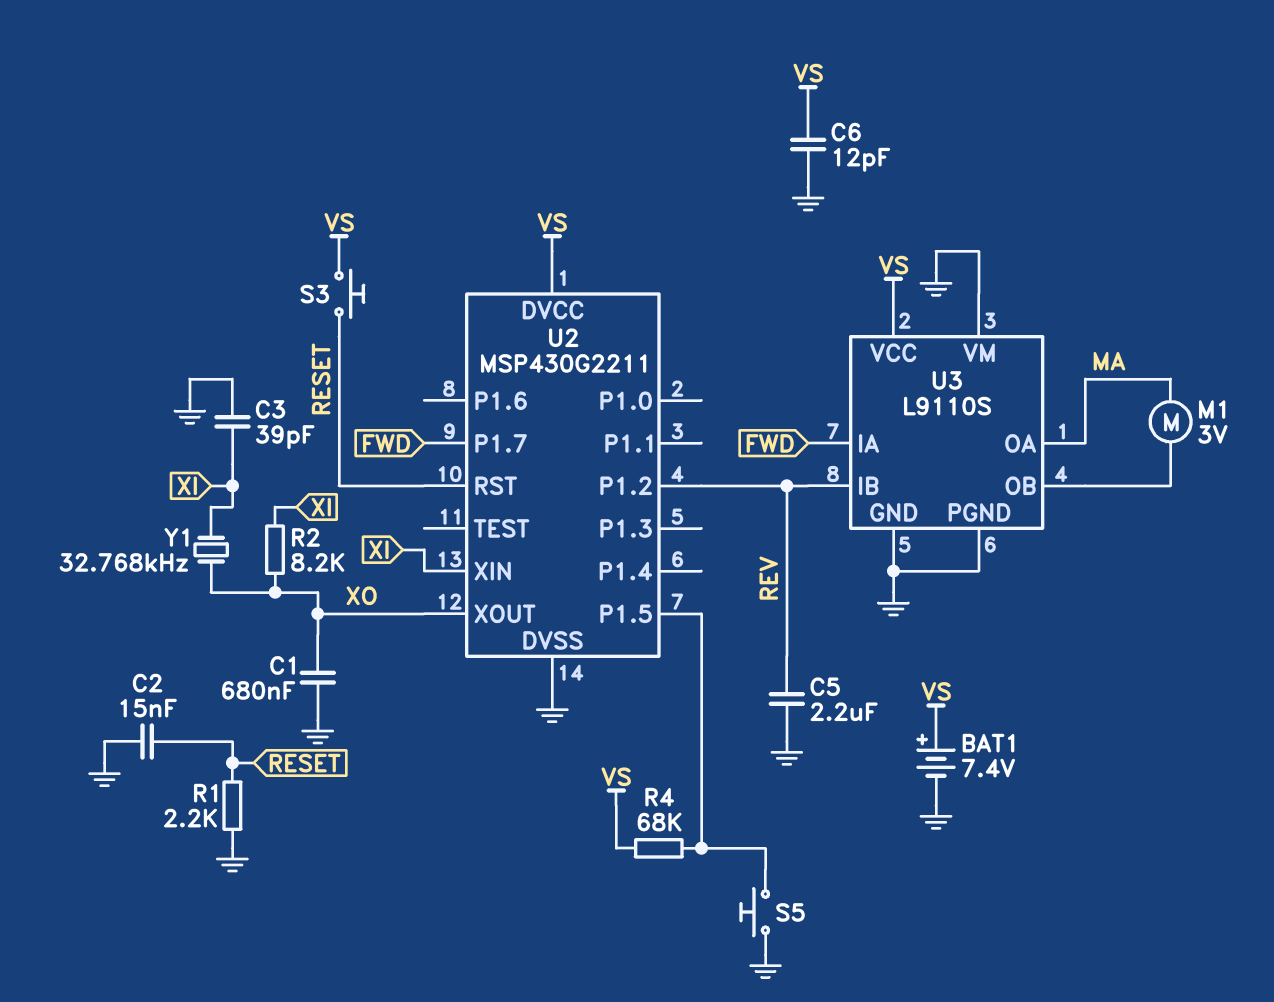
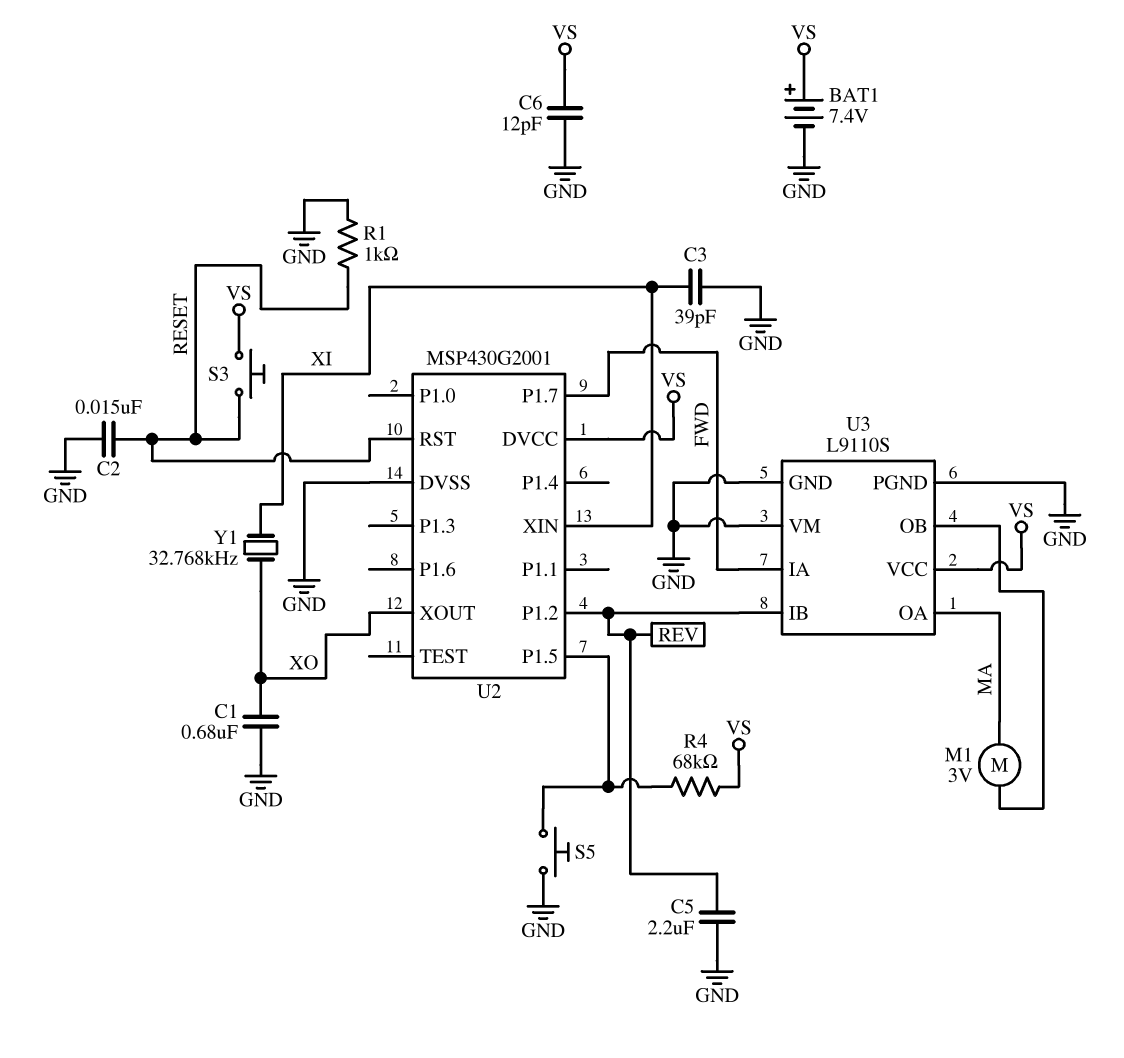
R1: 2.2k (GND, RESET) -> 1k (GND, RESET)
R2: 8.2k (XI, XO) -> none
U2: MSP430G2211 -> MSP430G2001

